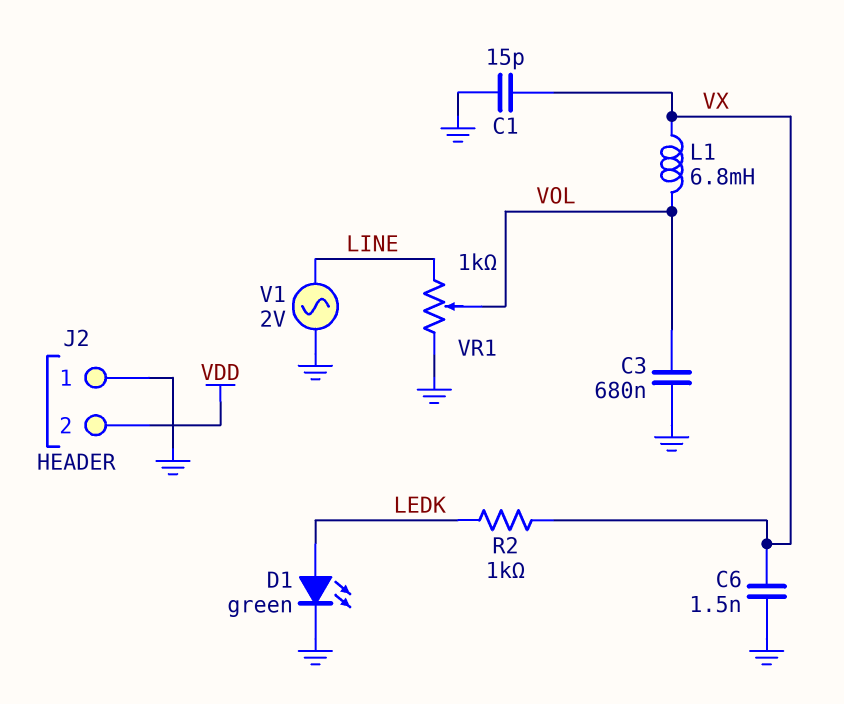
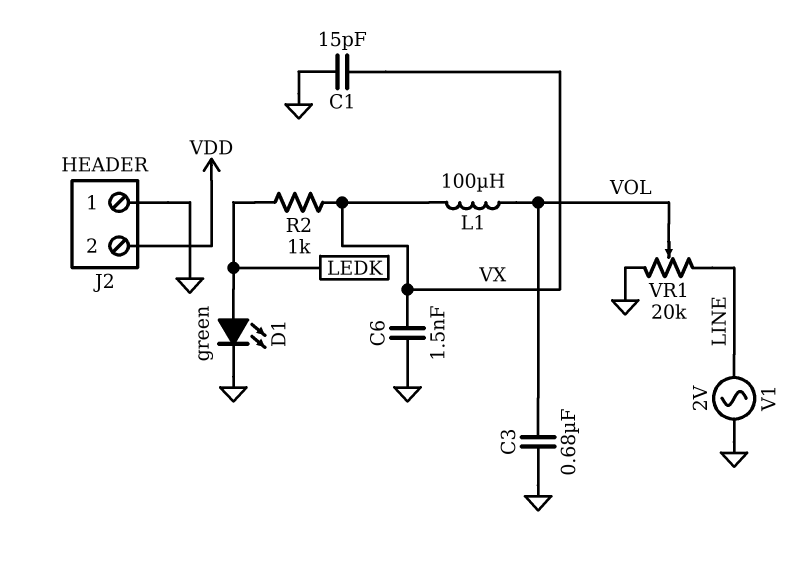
L1: 6.8mH (VOL, VX) -> 100uH (VOL, VX)
VR1: 1k (GND, LINE, wiper VOL) -> 20k (GND, LINE, wiper VOL)

